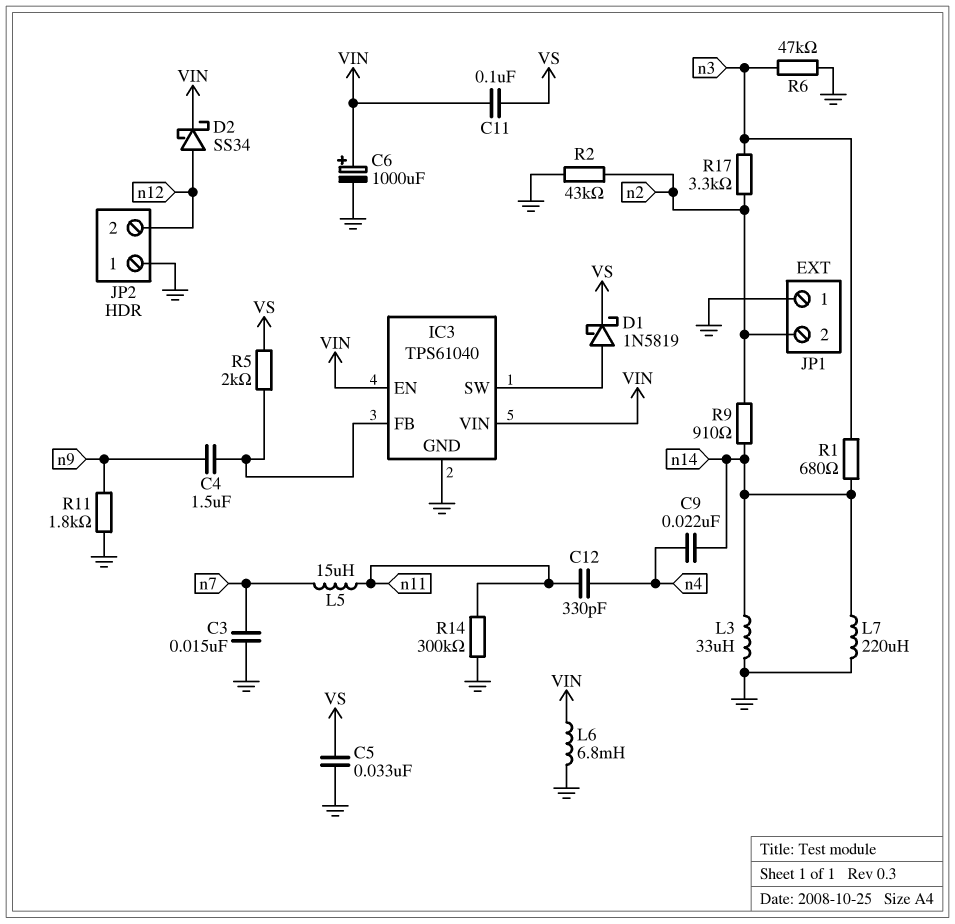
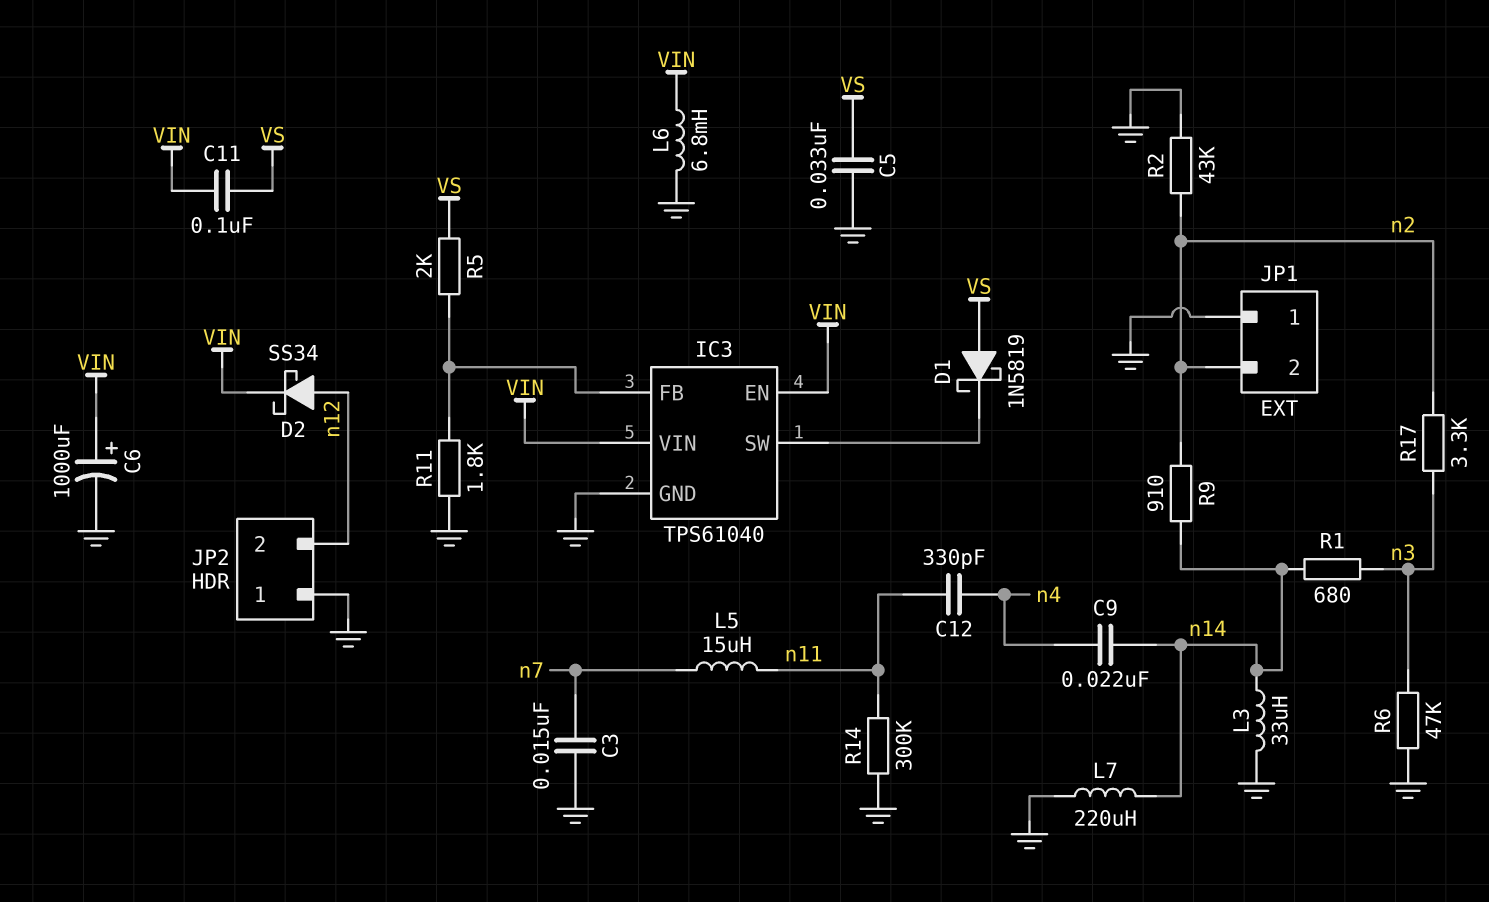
C4: 1.5uF (IC3/FB, n9) -> none
D1: schottky 1N5819 (A IC3/SW, K VS) -> schottky 1N5819 (A VS, K IC3/SW)
R11: 1.8k (GND, n9) -> 1.8k (GND, IC3/FB)

